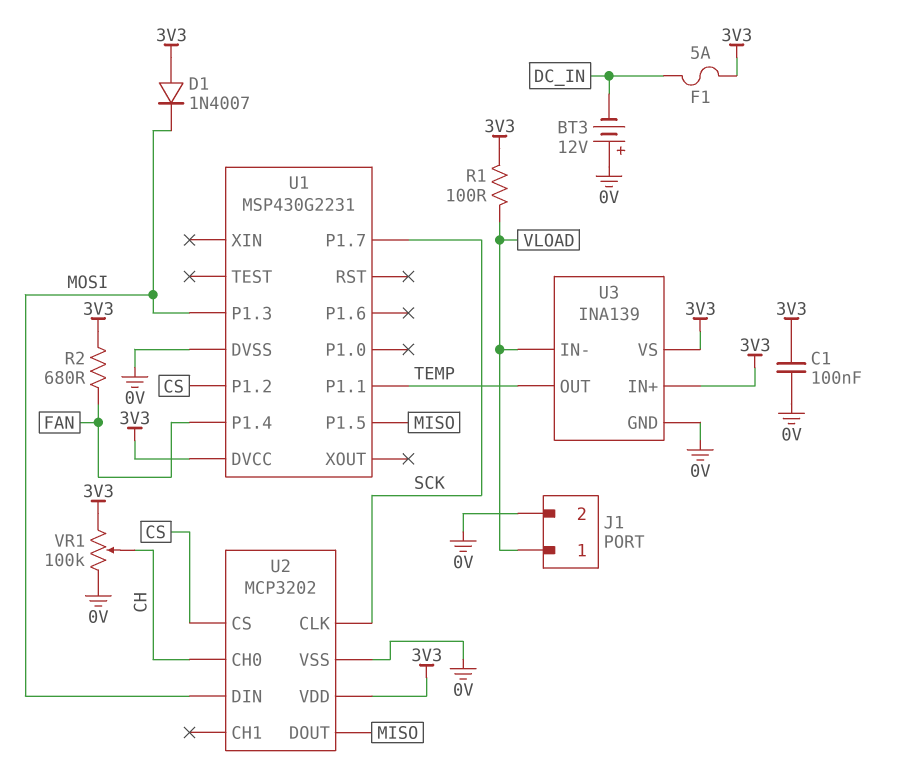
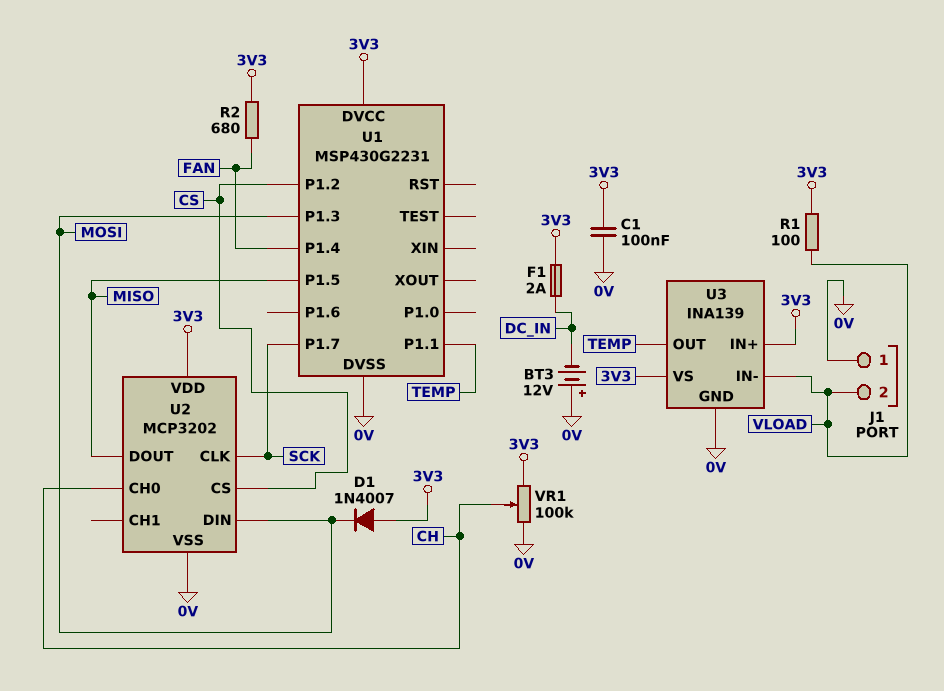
F1: 5A (3V3, DC_IN) -> 2A (3V3, DC_IN)
J1 pin 1: VLOAD -> 0V
J1 pin 2: 0V -> VLOAD

